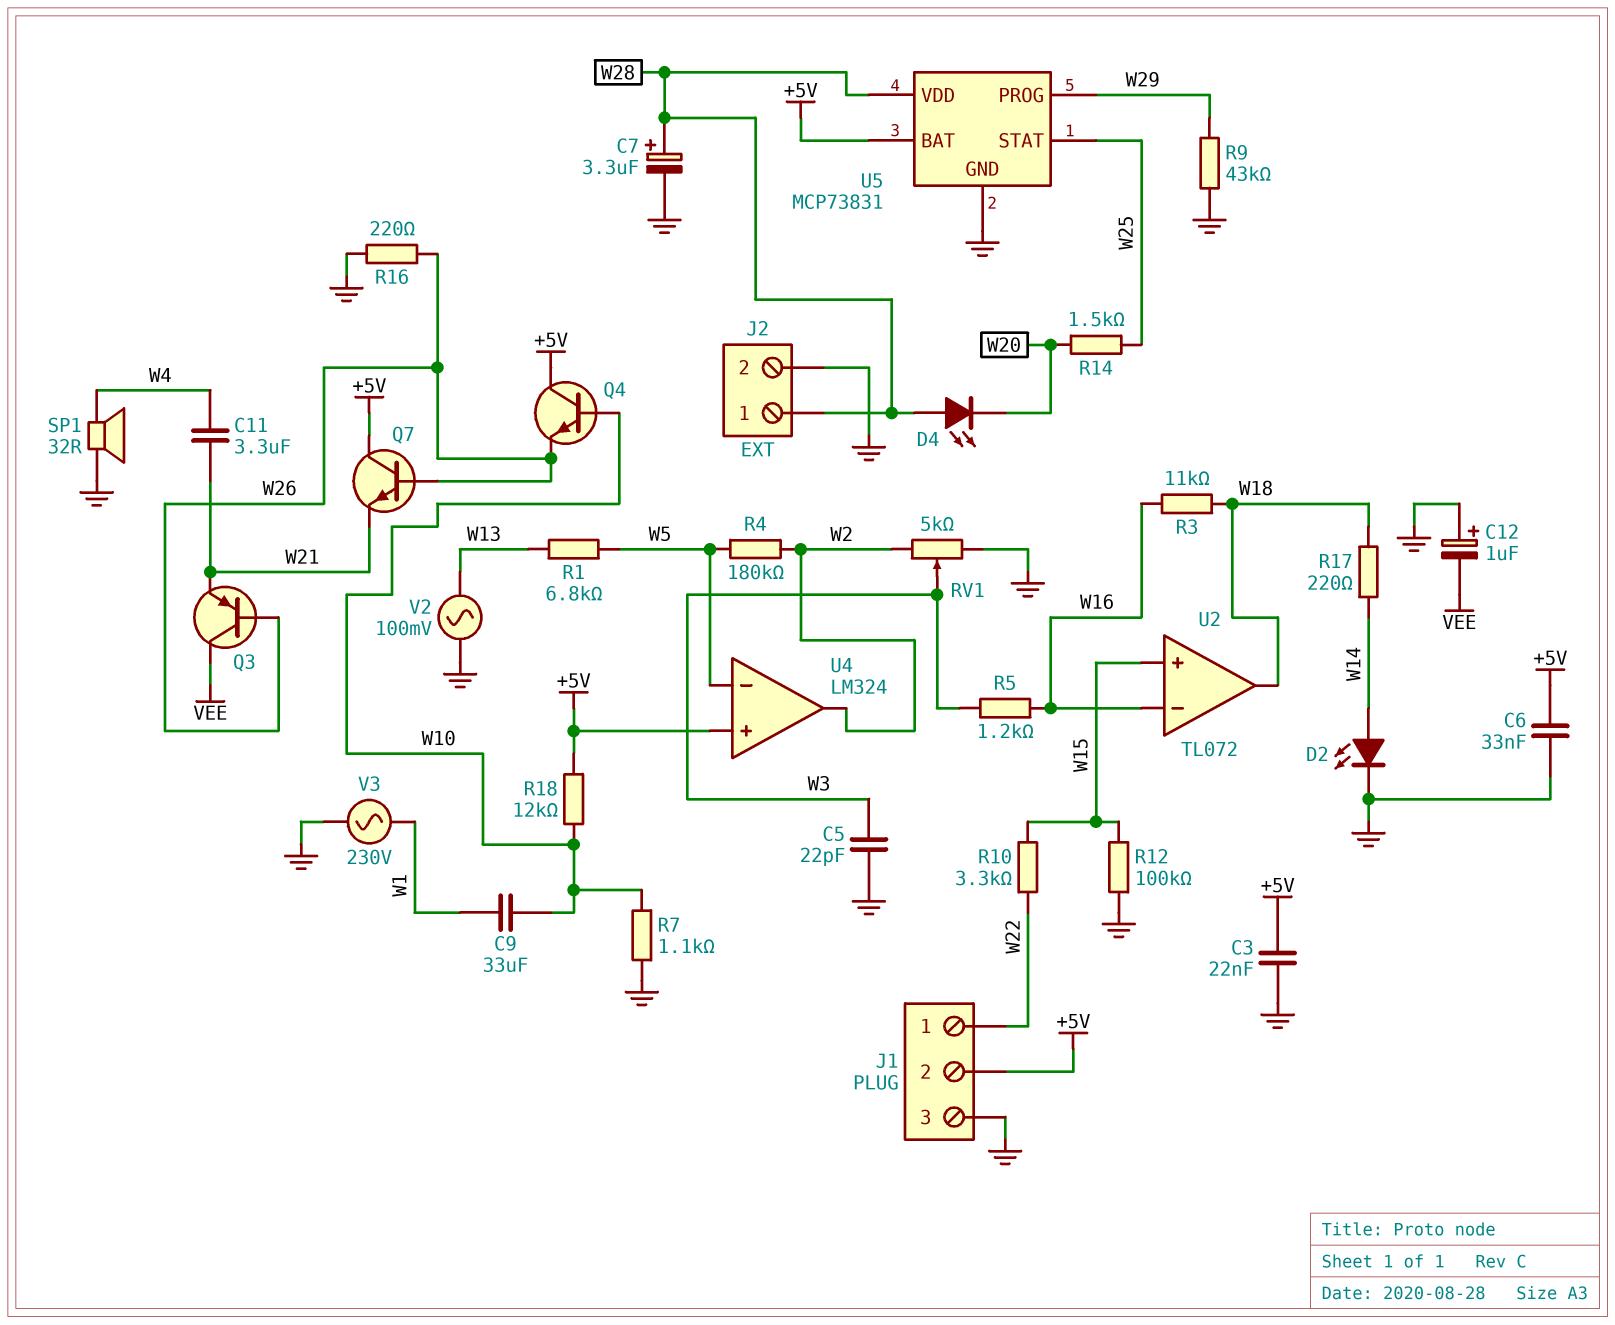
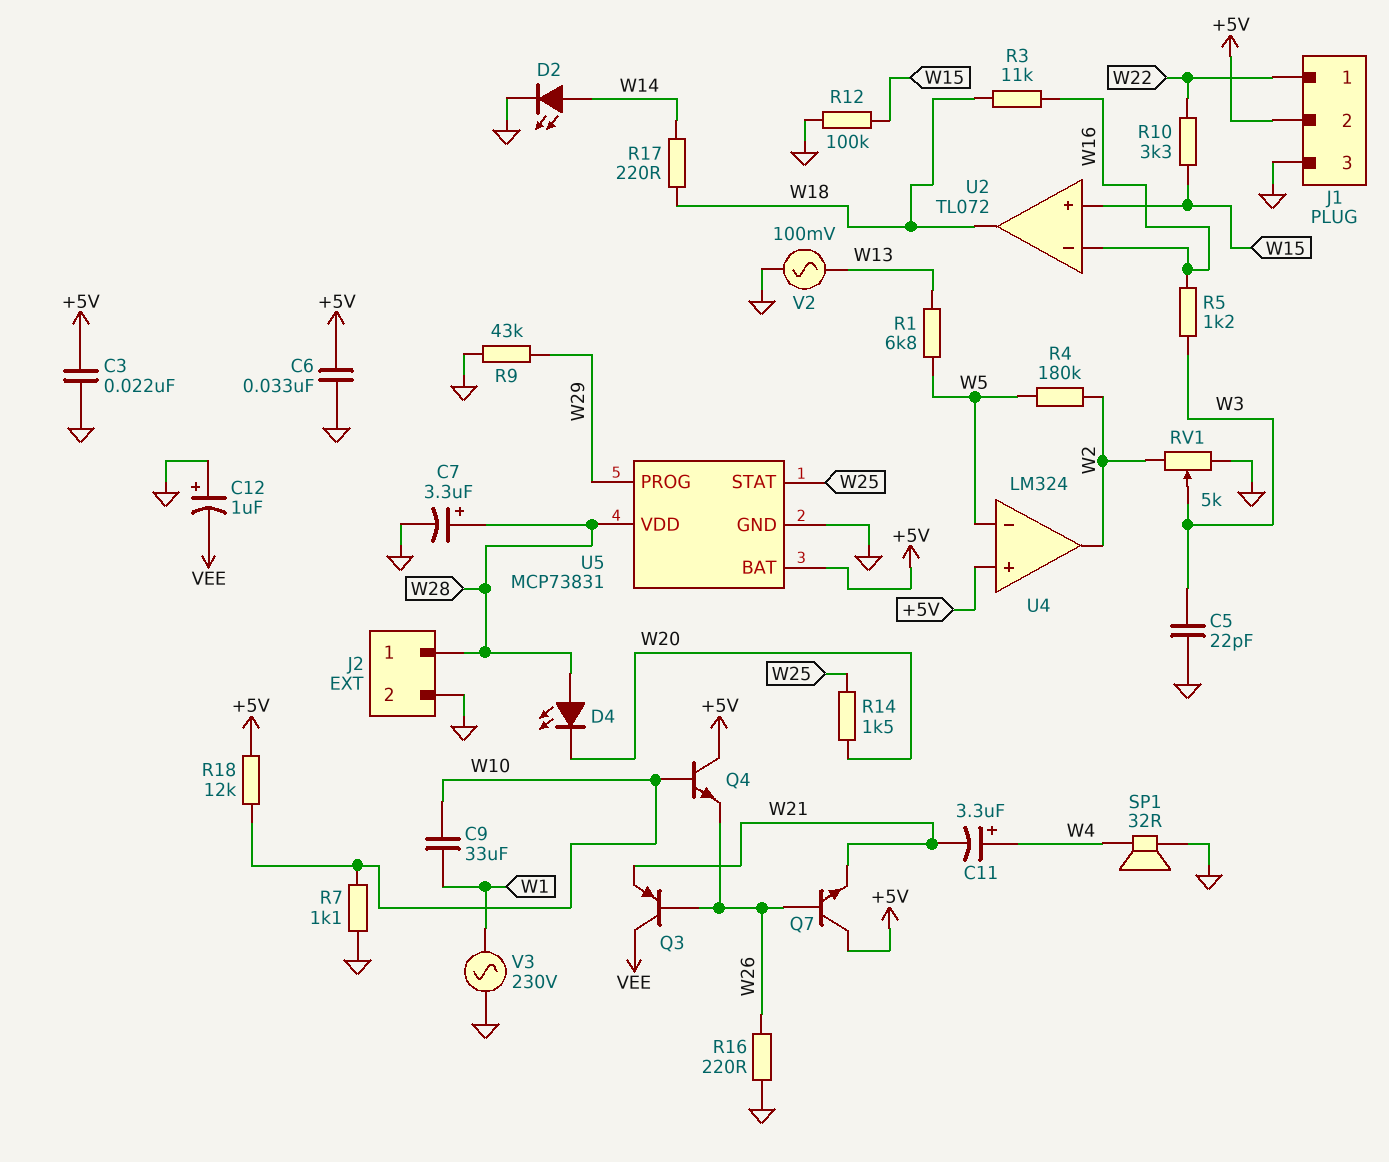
C11: 3.3uF (W4, W21) -> 3.3uF (plus W4, minus W21)

